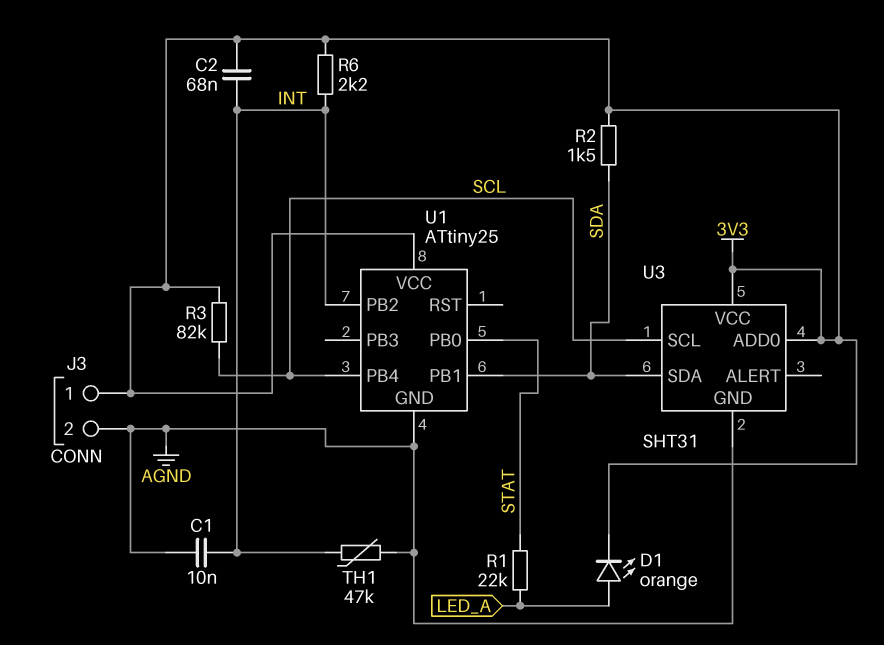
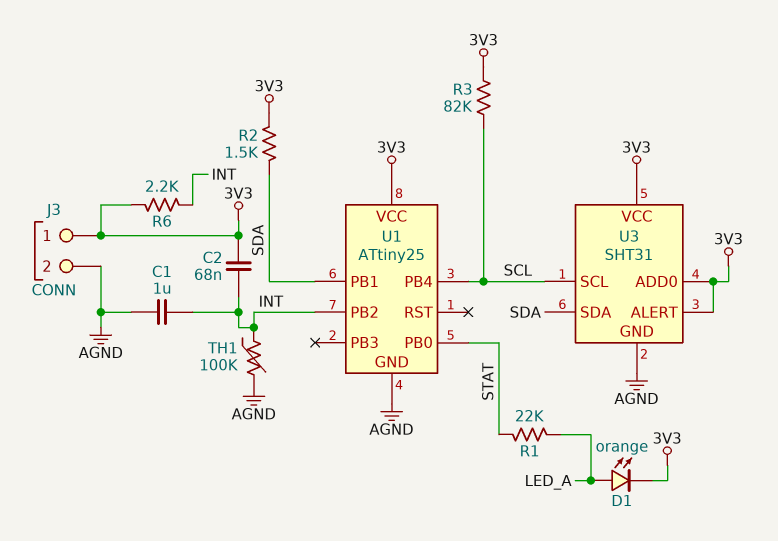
C1: 10nF (AGND, INT) -> 1uF (AGND, INT)
TH1: 47k (AGND, INT) -> 100k (AGND, INT)
U3 pin ALERT: none -> 3V3

